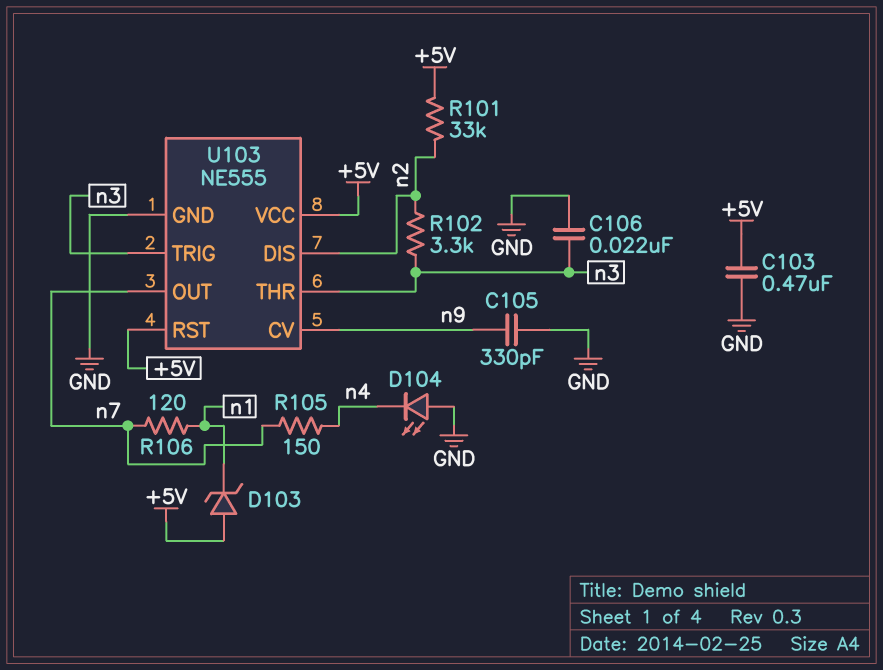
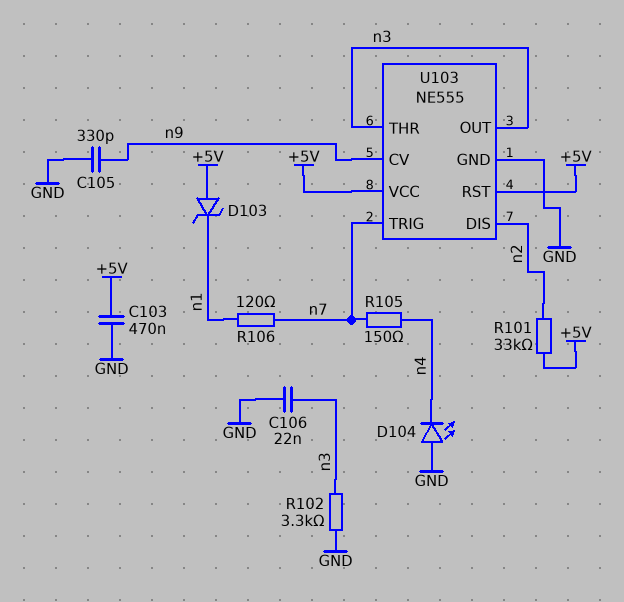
R102: 3.3k (n2, n3) -> 3.3k (GND, n3)
U103 pin OUT: n7 -> n3
U103 pin TRIG: n3 -> n7

